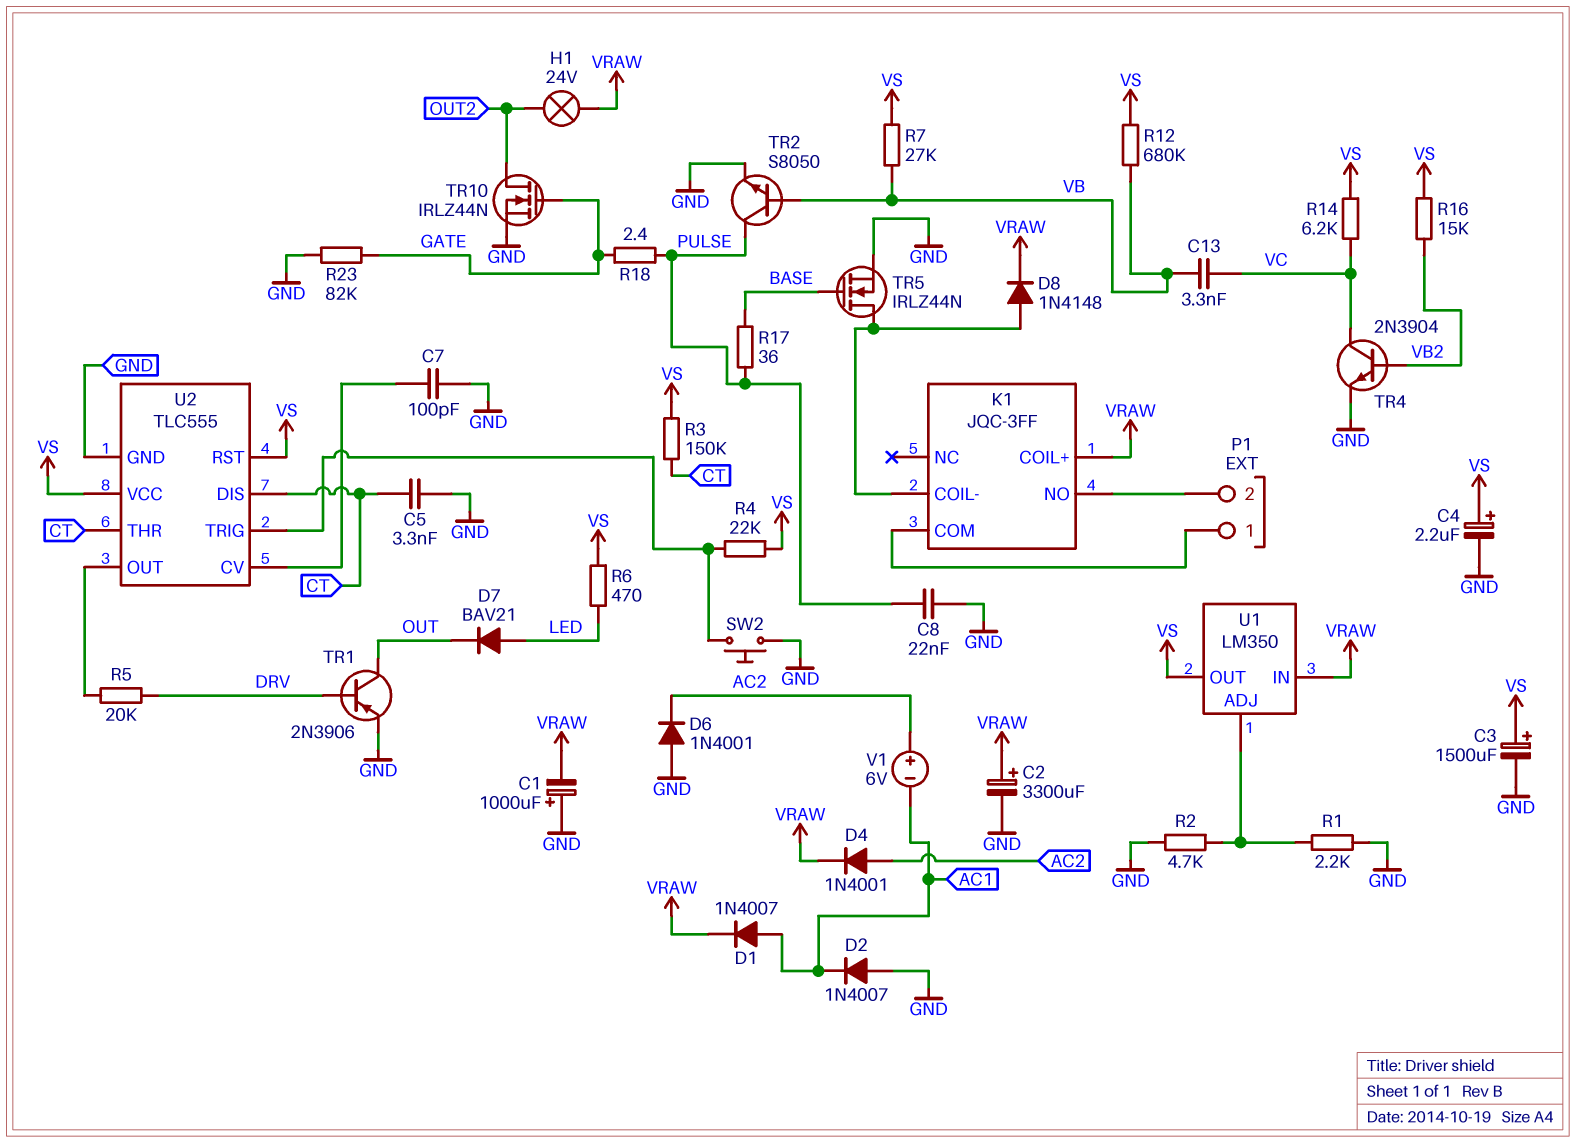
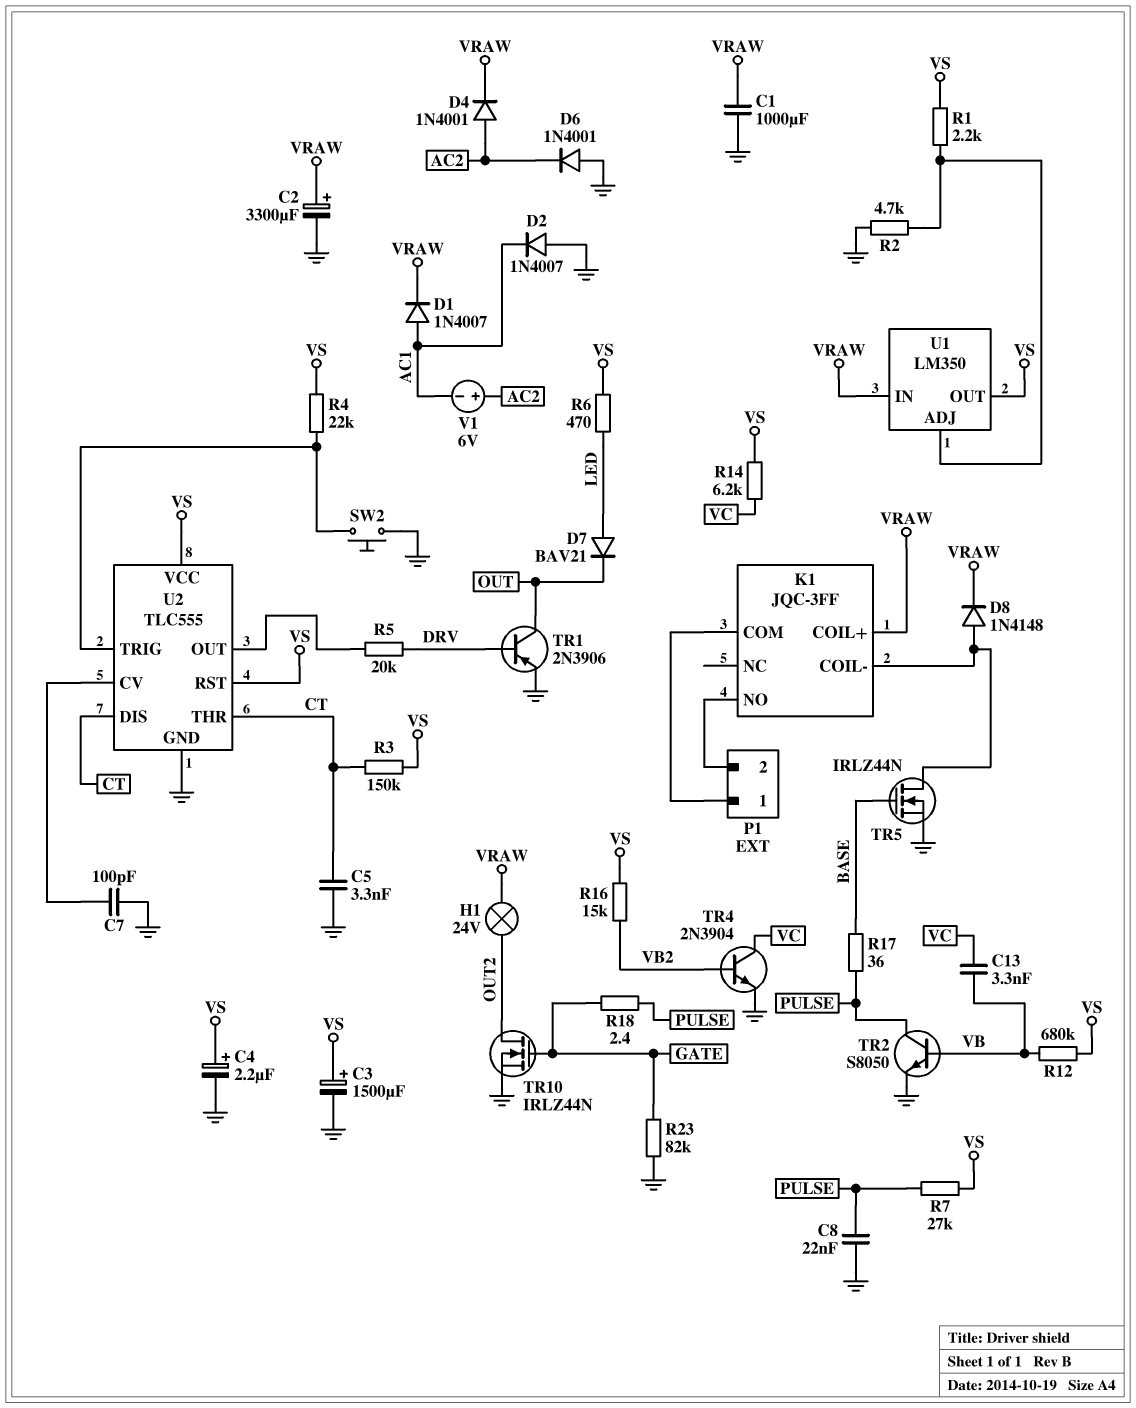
C1: 1000uF (plus GND, minus VRAW) -> 1000uF (GND, VRAW)
R1: 2.2k (GND, U1/ADJ) -> 2.2k (U1/ADJ, VS)
R7: 27k (VB, VS) -> 27k (PULSE, VS)

